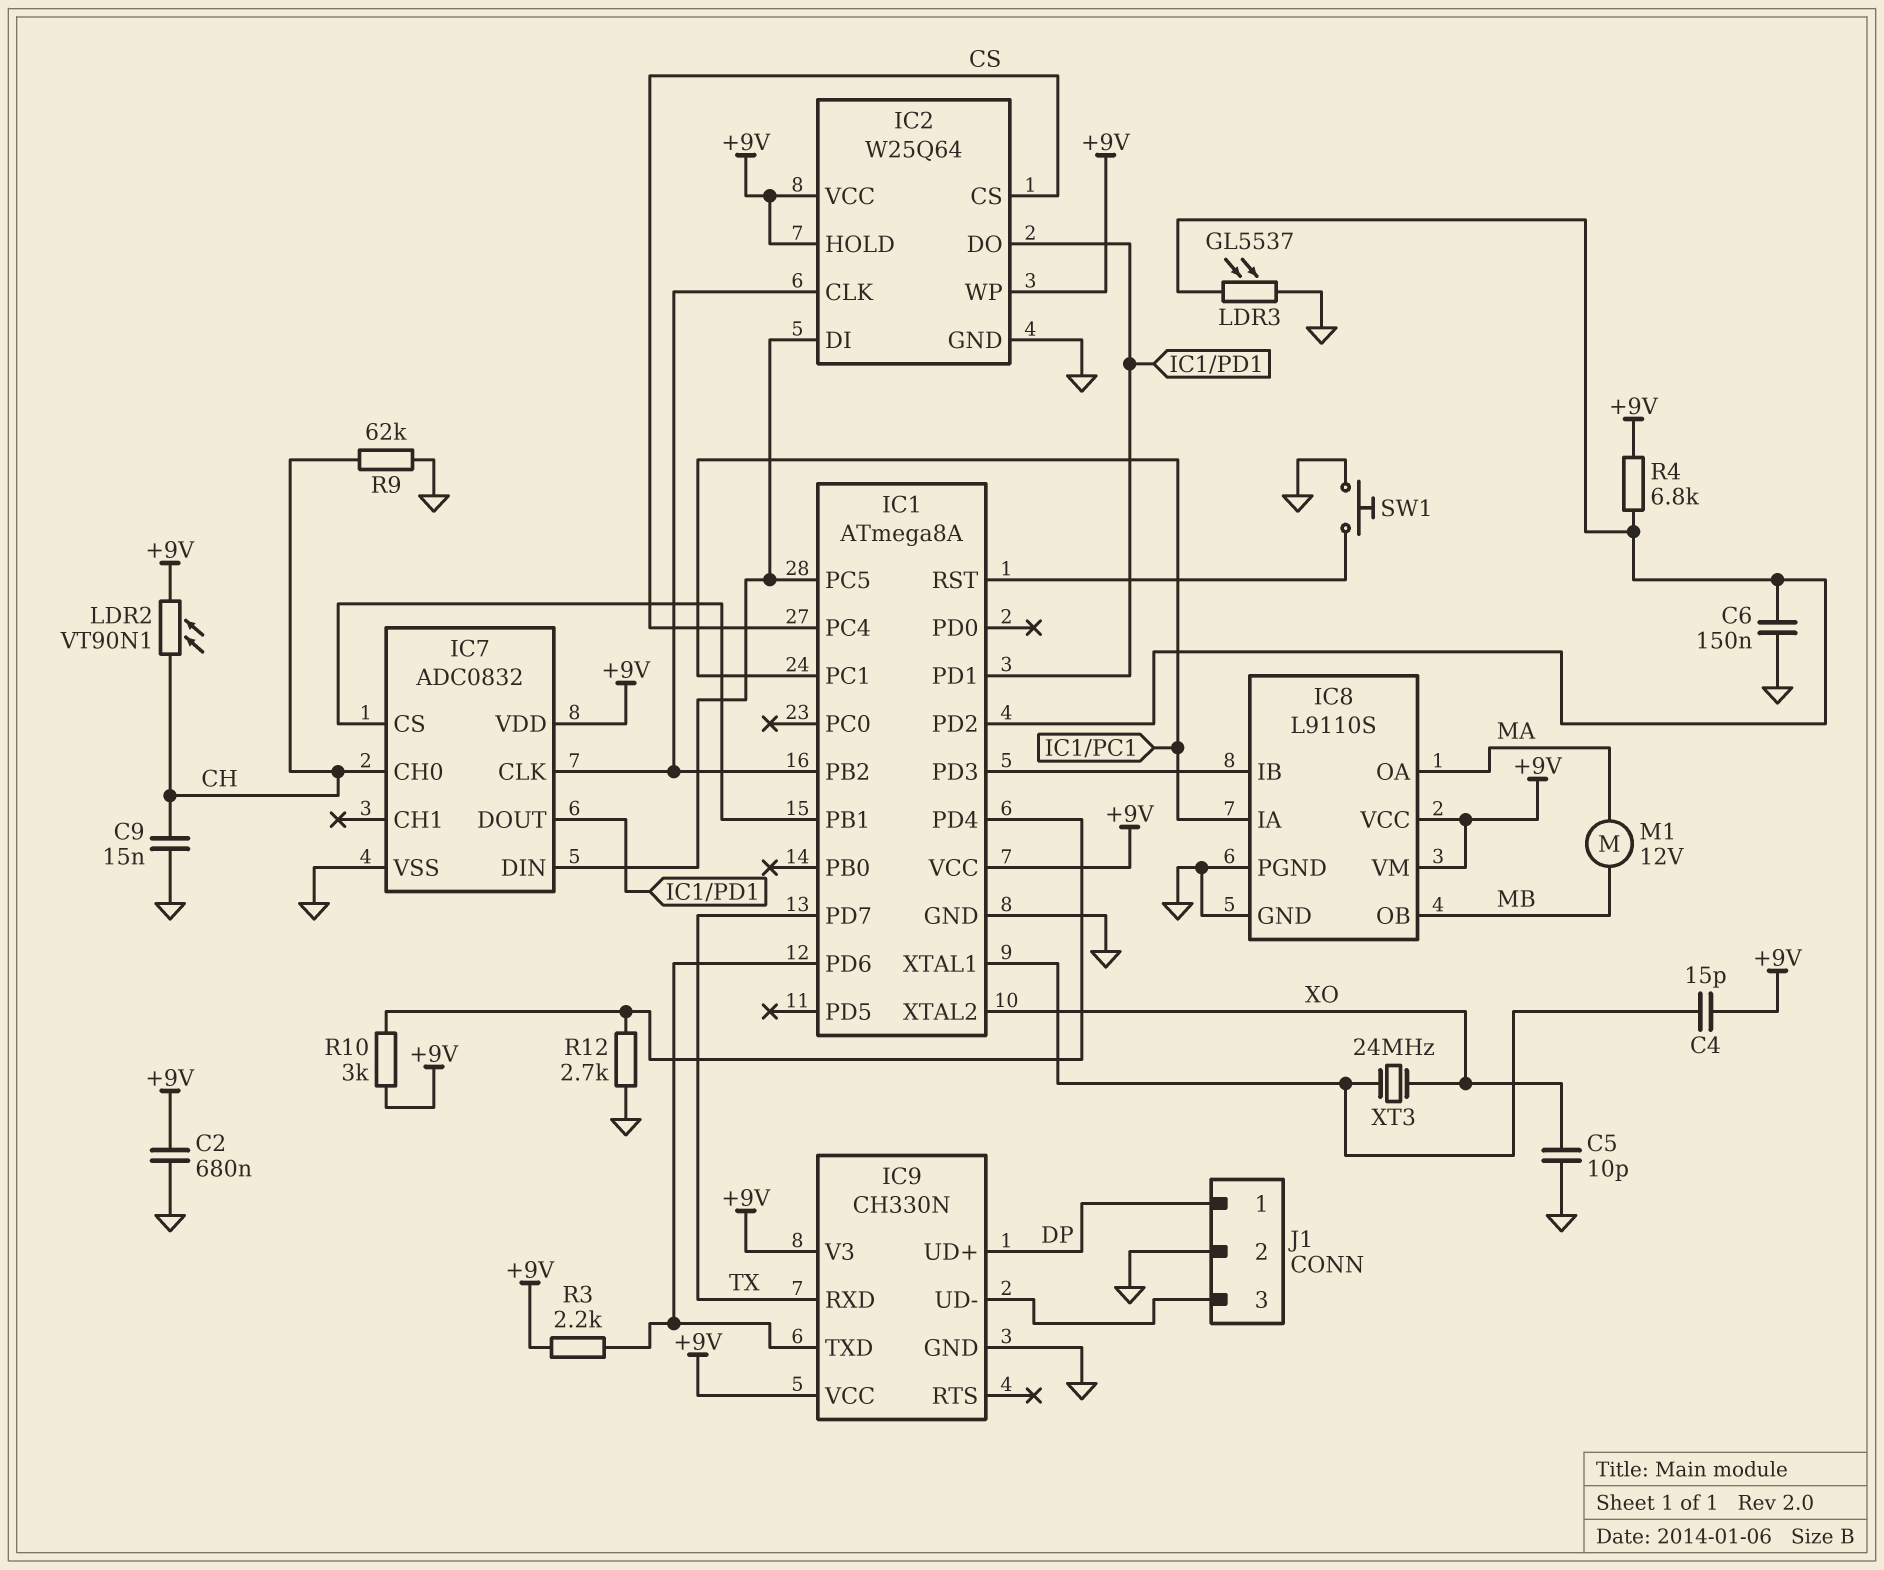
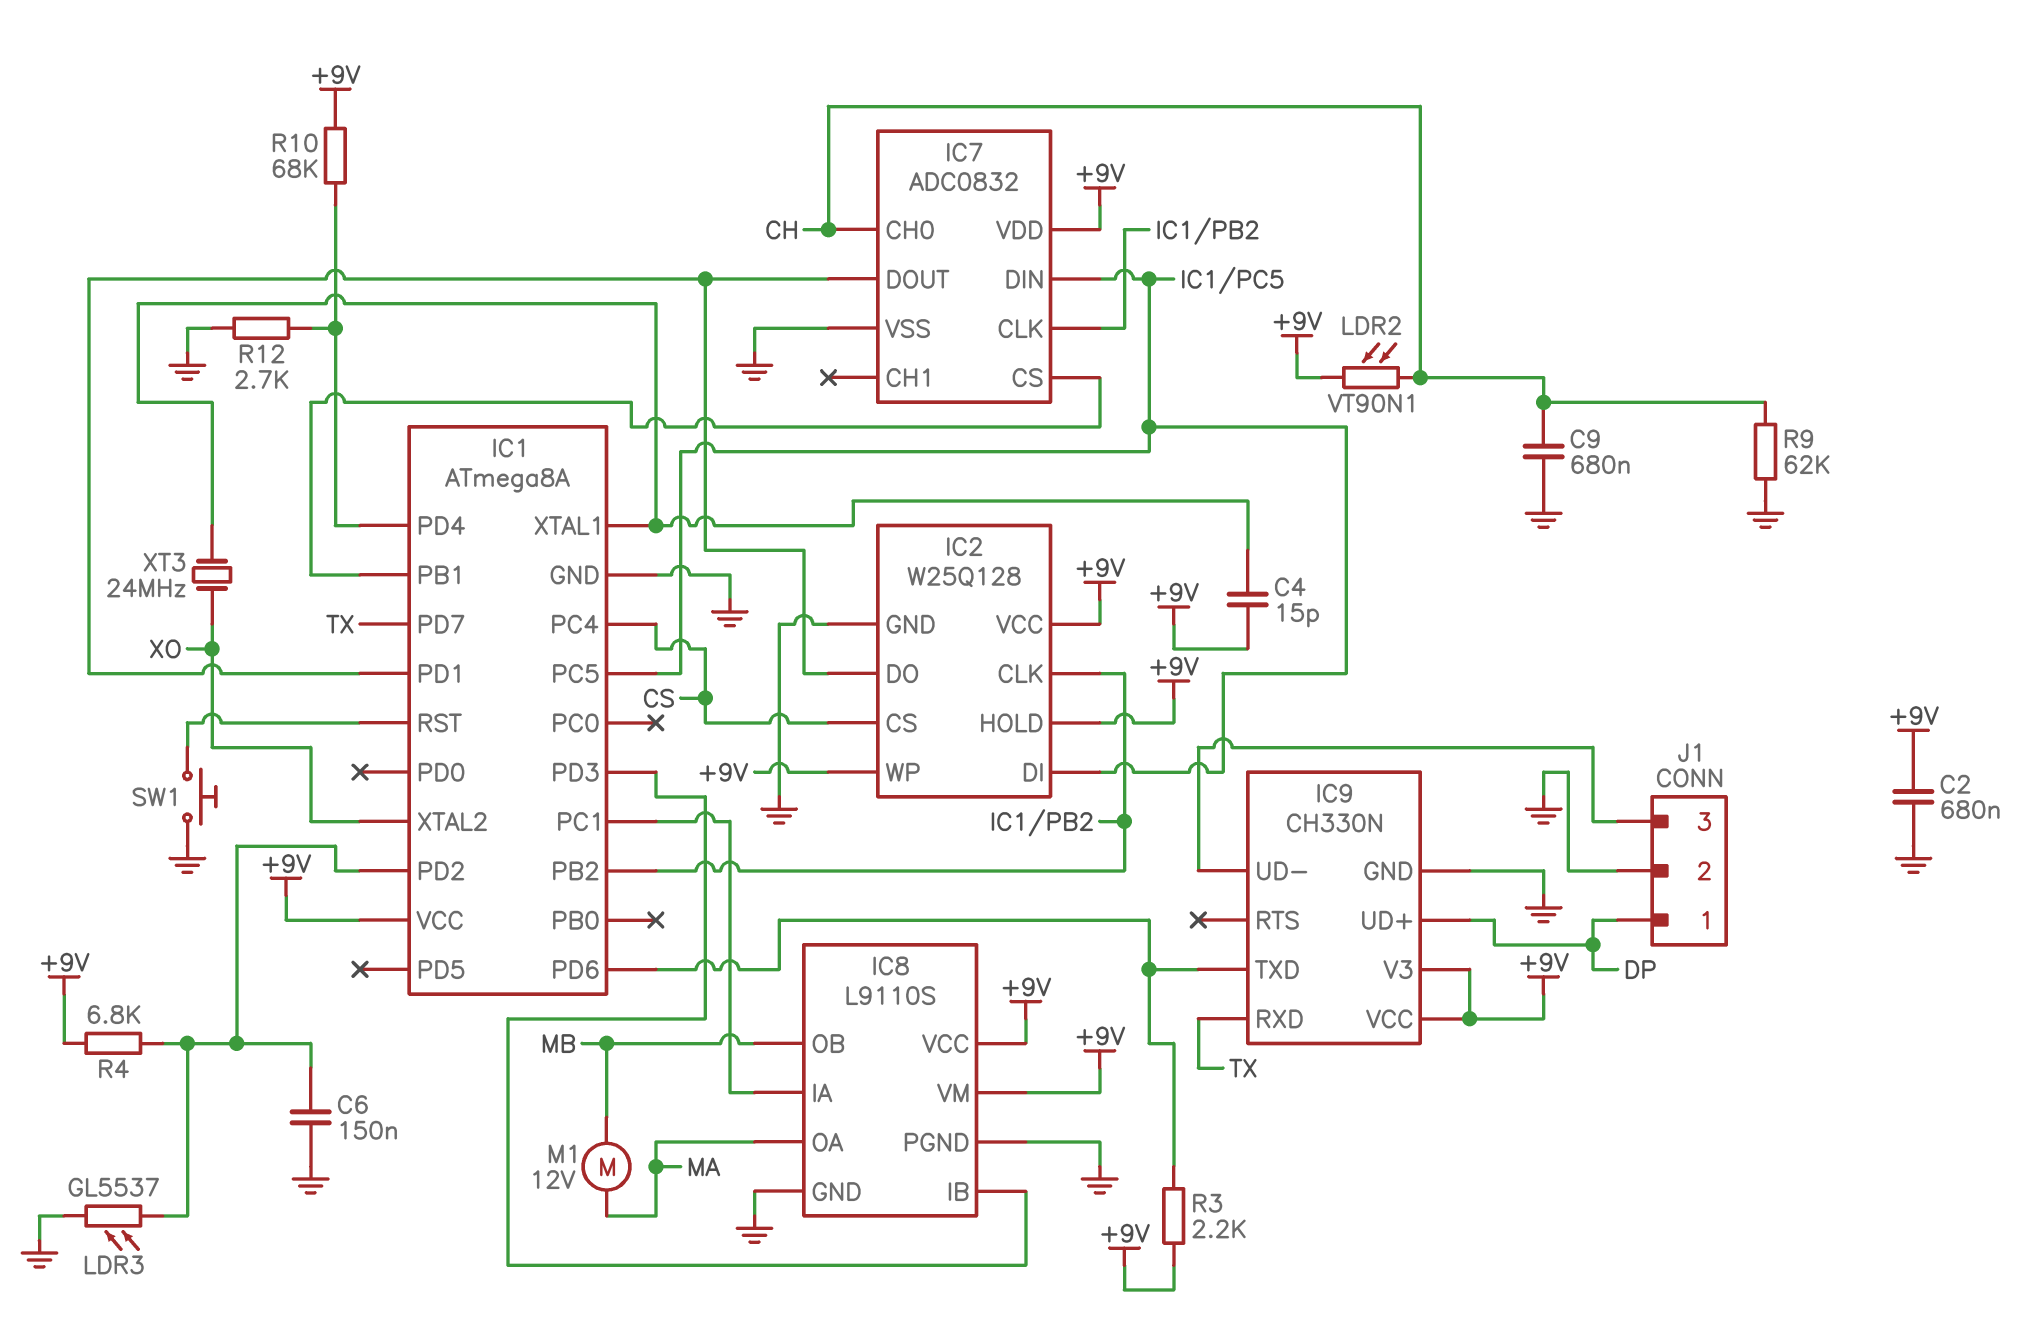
C5: 10pF (GND, XO) -> none
C9: 15nF (CH, GND) -> 680nF (CH, GND)
IC2: W25Q64 -> W25Q128
R10: 3k (+9V, IC1/PD4) -> 68k (+9V, IC1/PD4)

